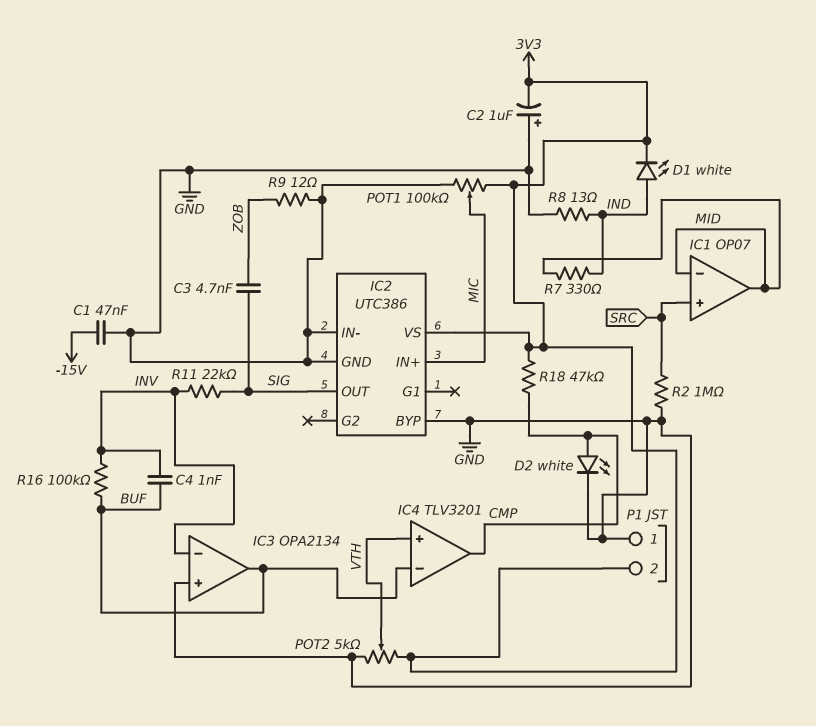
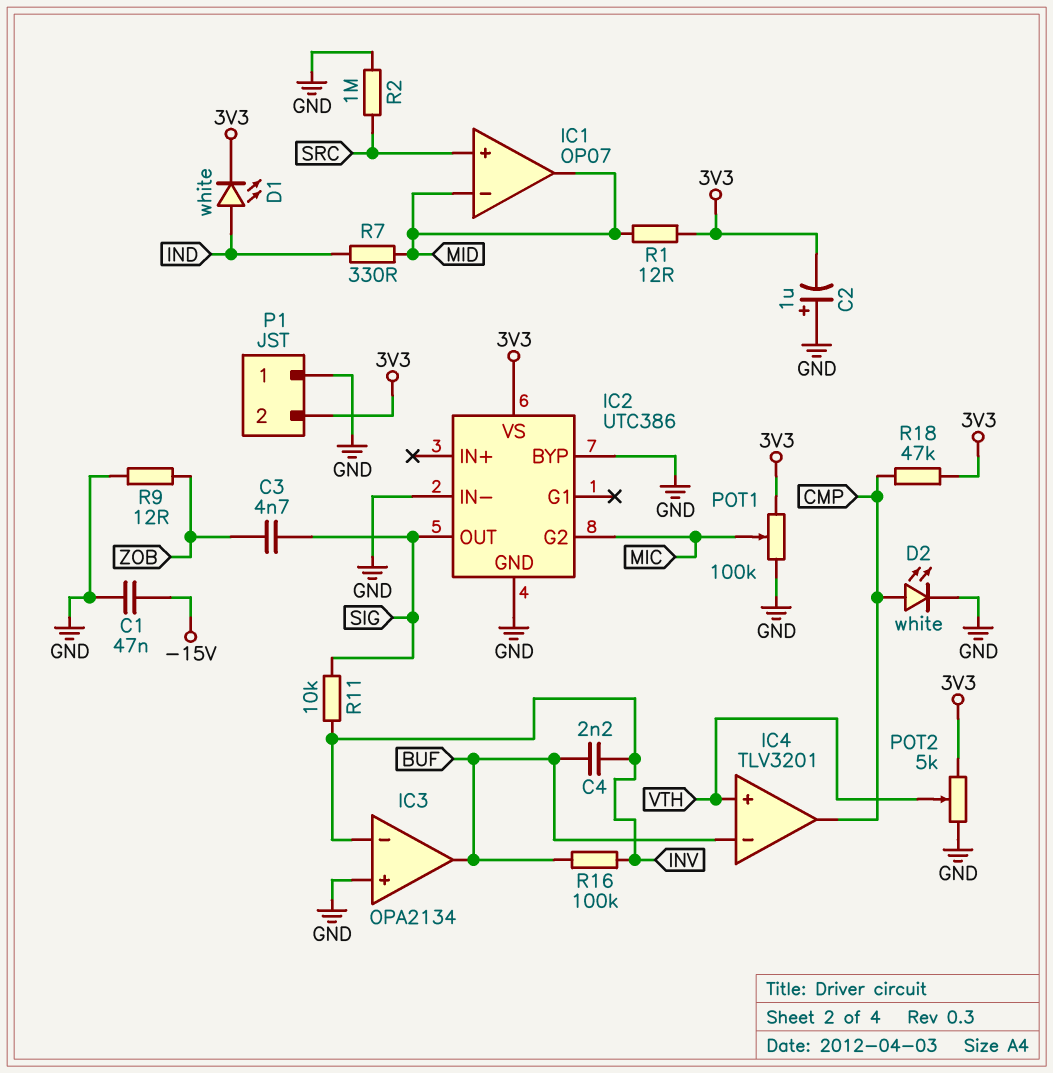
C4: 1nF (BUF, INV) -> 2.2nF (BUF, INV)
IC2 pin G2: none -> MIC
IC2 pin IN+: MIC -> none
R1: none -> 12 (3V3, MID)
R8: 13 (GND, IND) -> none
R11: 22k (INV, SIG) -> 10k (INV, SIG)

